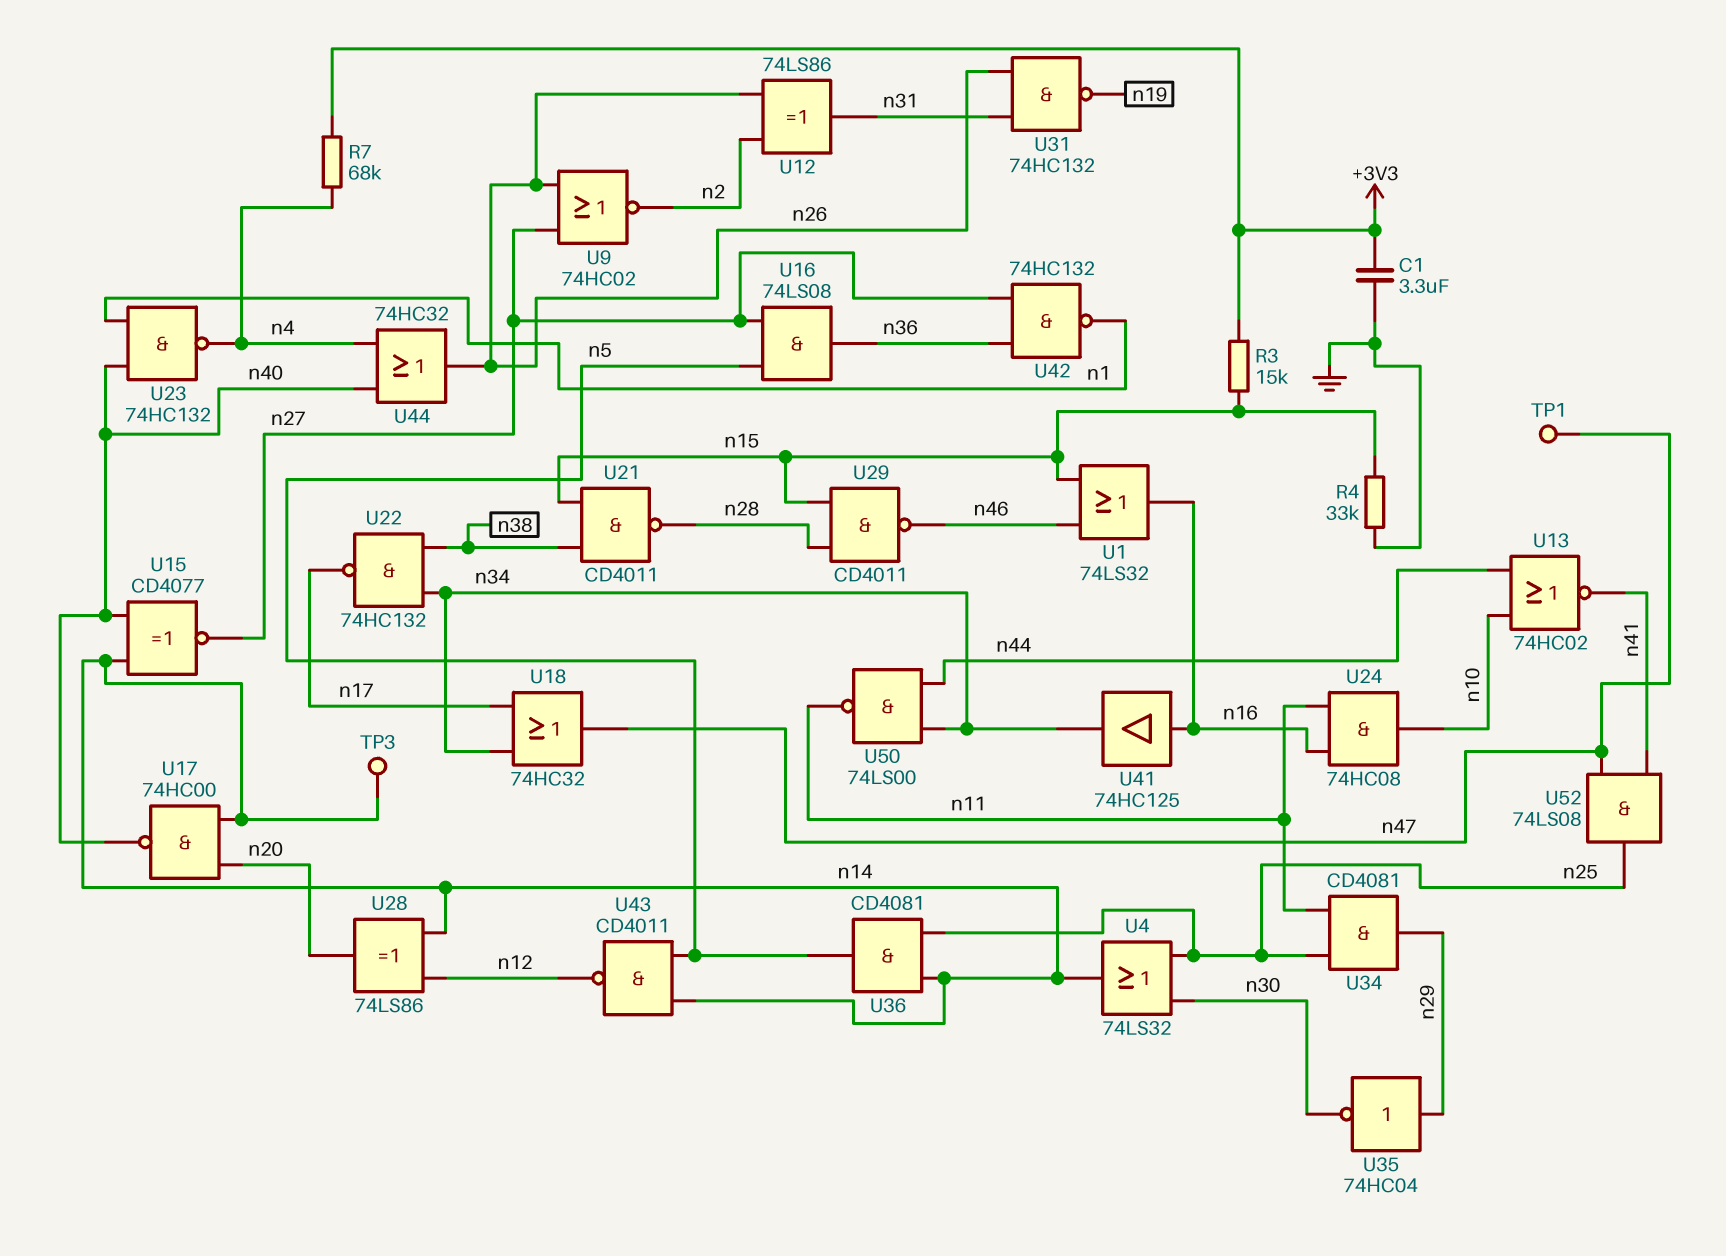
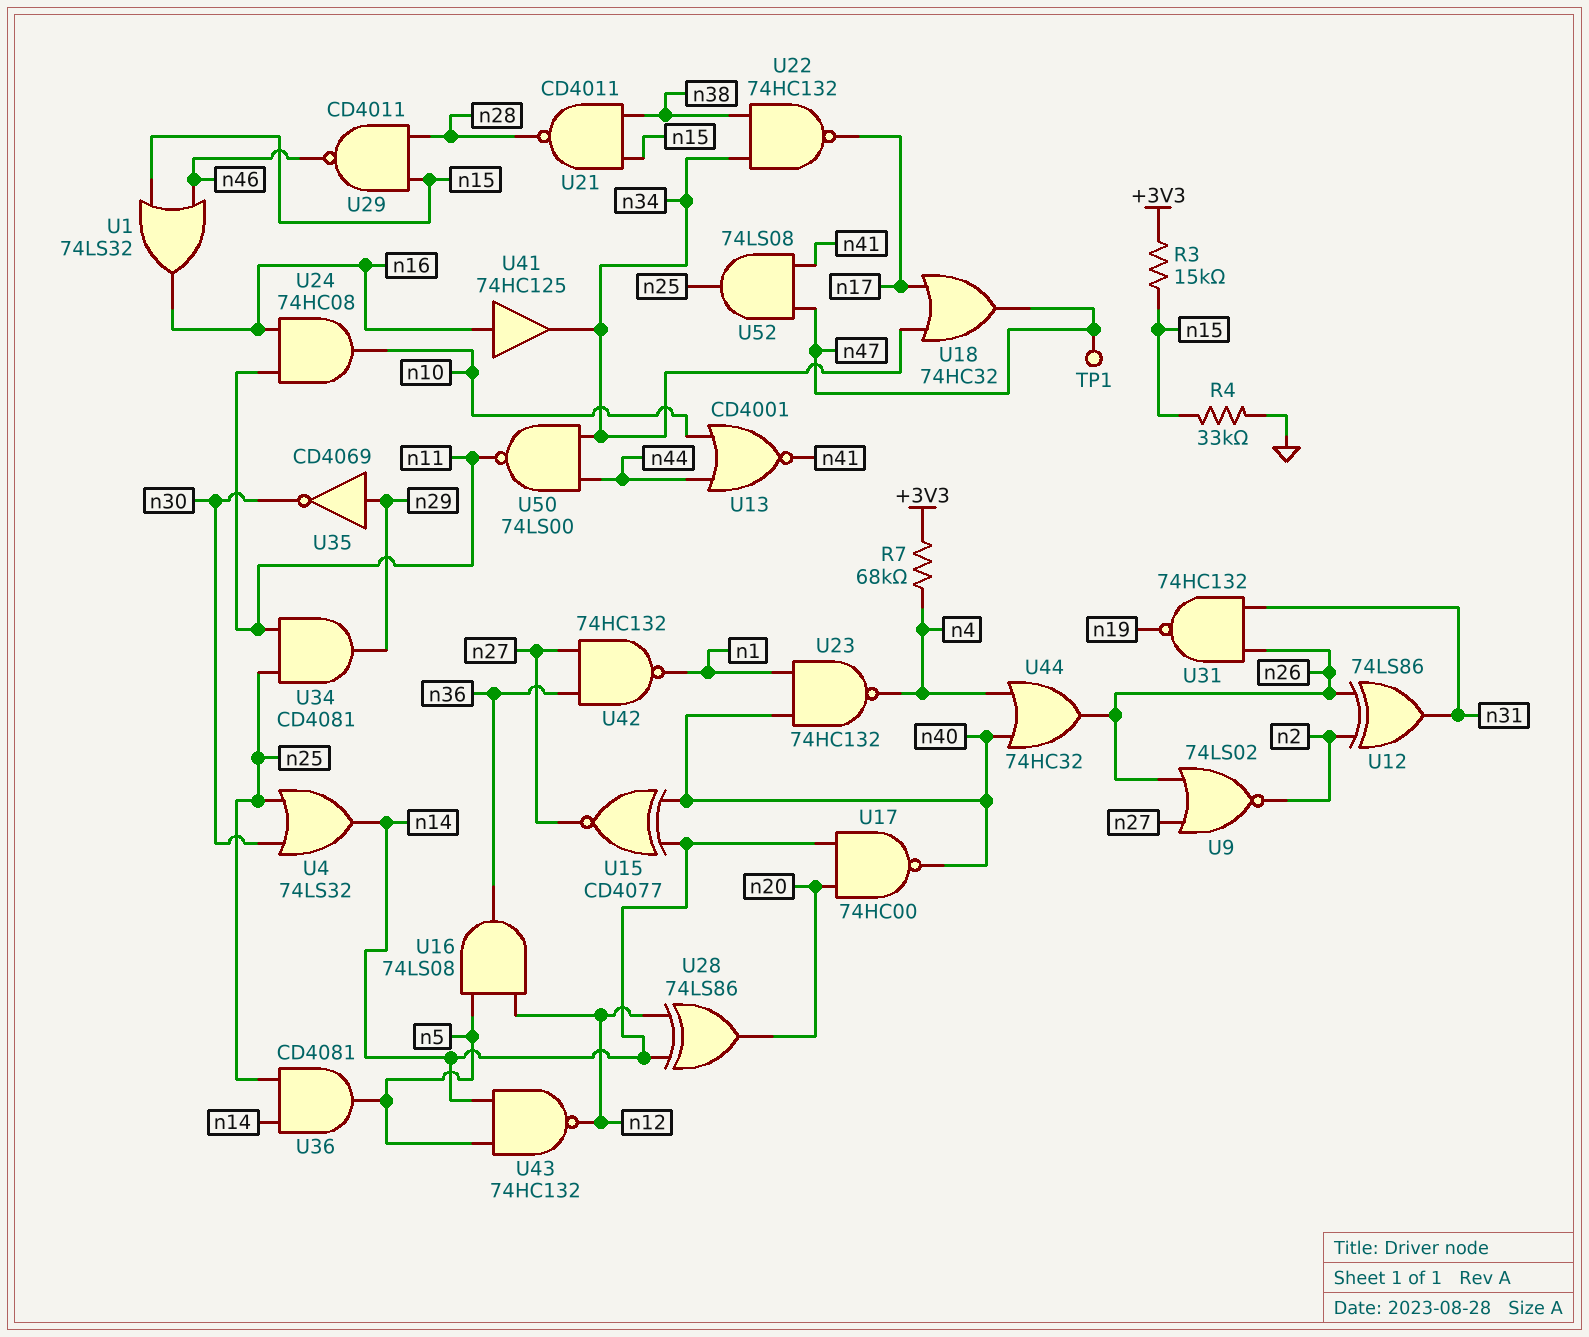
C1: 3.3uF (+3V3, GND) -> none
TP3: test point (n14) -> none
U9: NOR 74HC02 (in n26, in n27, out n2) -> NOR 74LS02 (in n26, in n27, out n2)
U13: NOR 74HC02 (in n10, in n44, out n41) -> NOR CD4001 (in n10, in n44, out n41)
U16: AND 74LS08 (in n5, in n27, out n36) -> AND 74LS08 (in n5, in n12, out n36)
U35: NOT 74HC04 (in n29, out n30) -> NOT CD4069 (in n29, out n30)
U43: NAND CD4011 (in n5, in n14, out n12) -> NAND 74HC132 (in n5, in n14, out n12)

